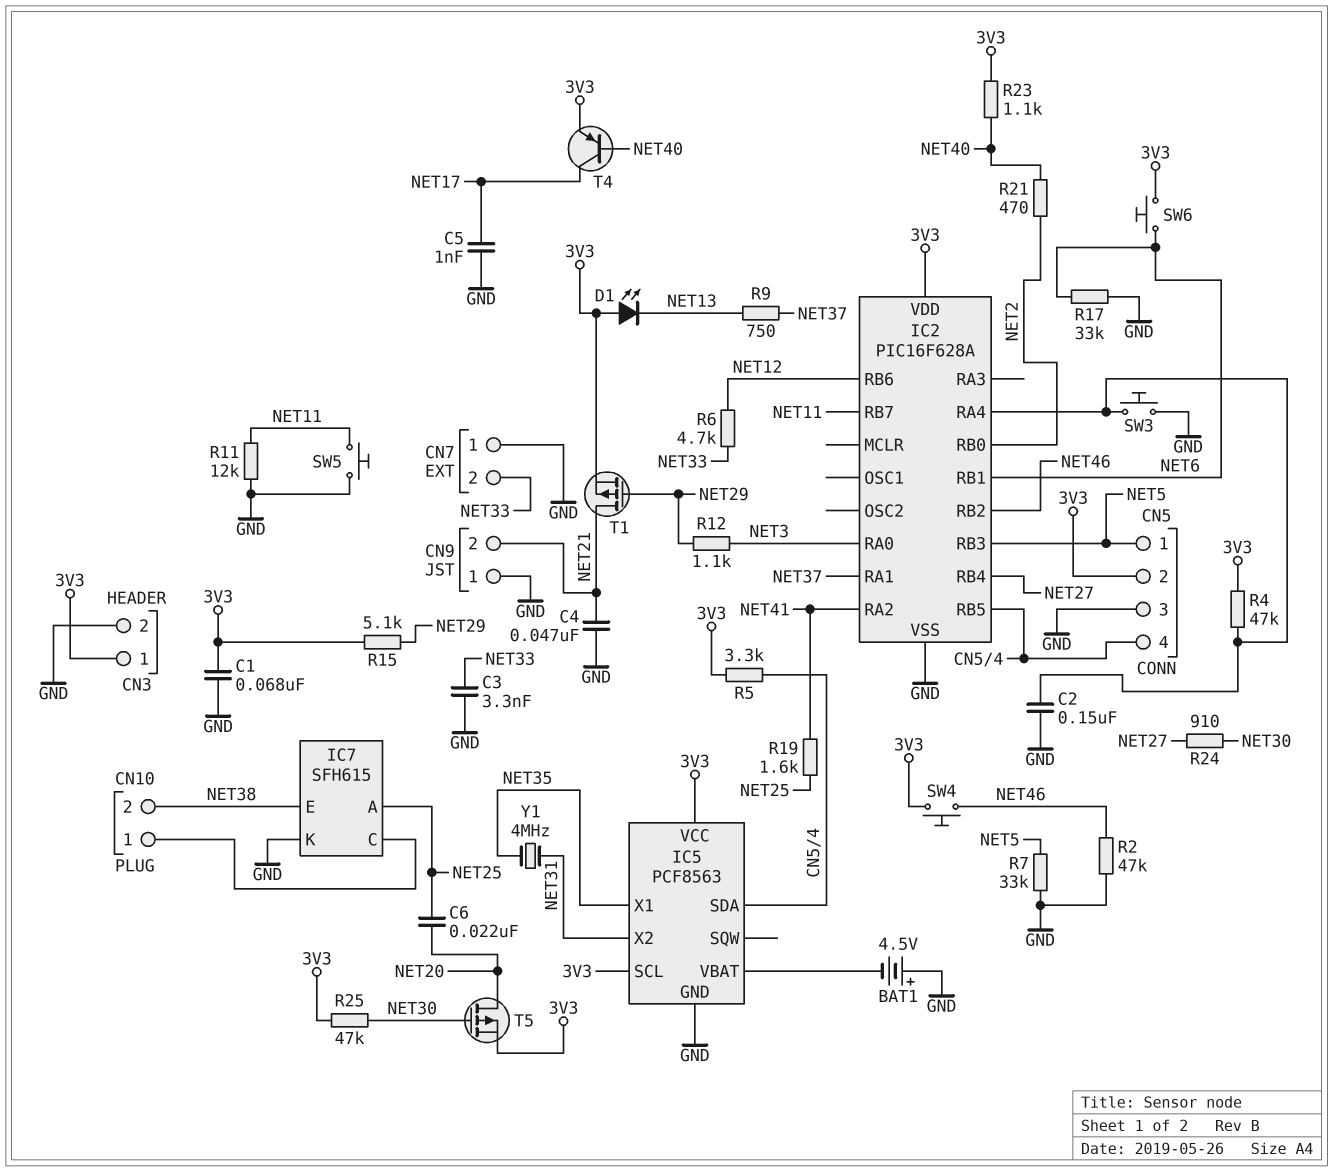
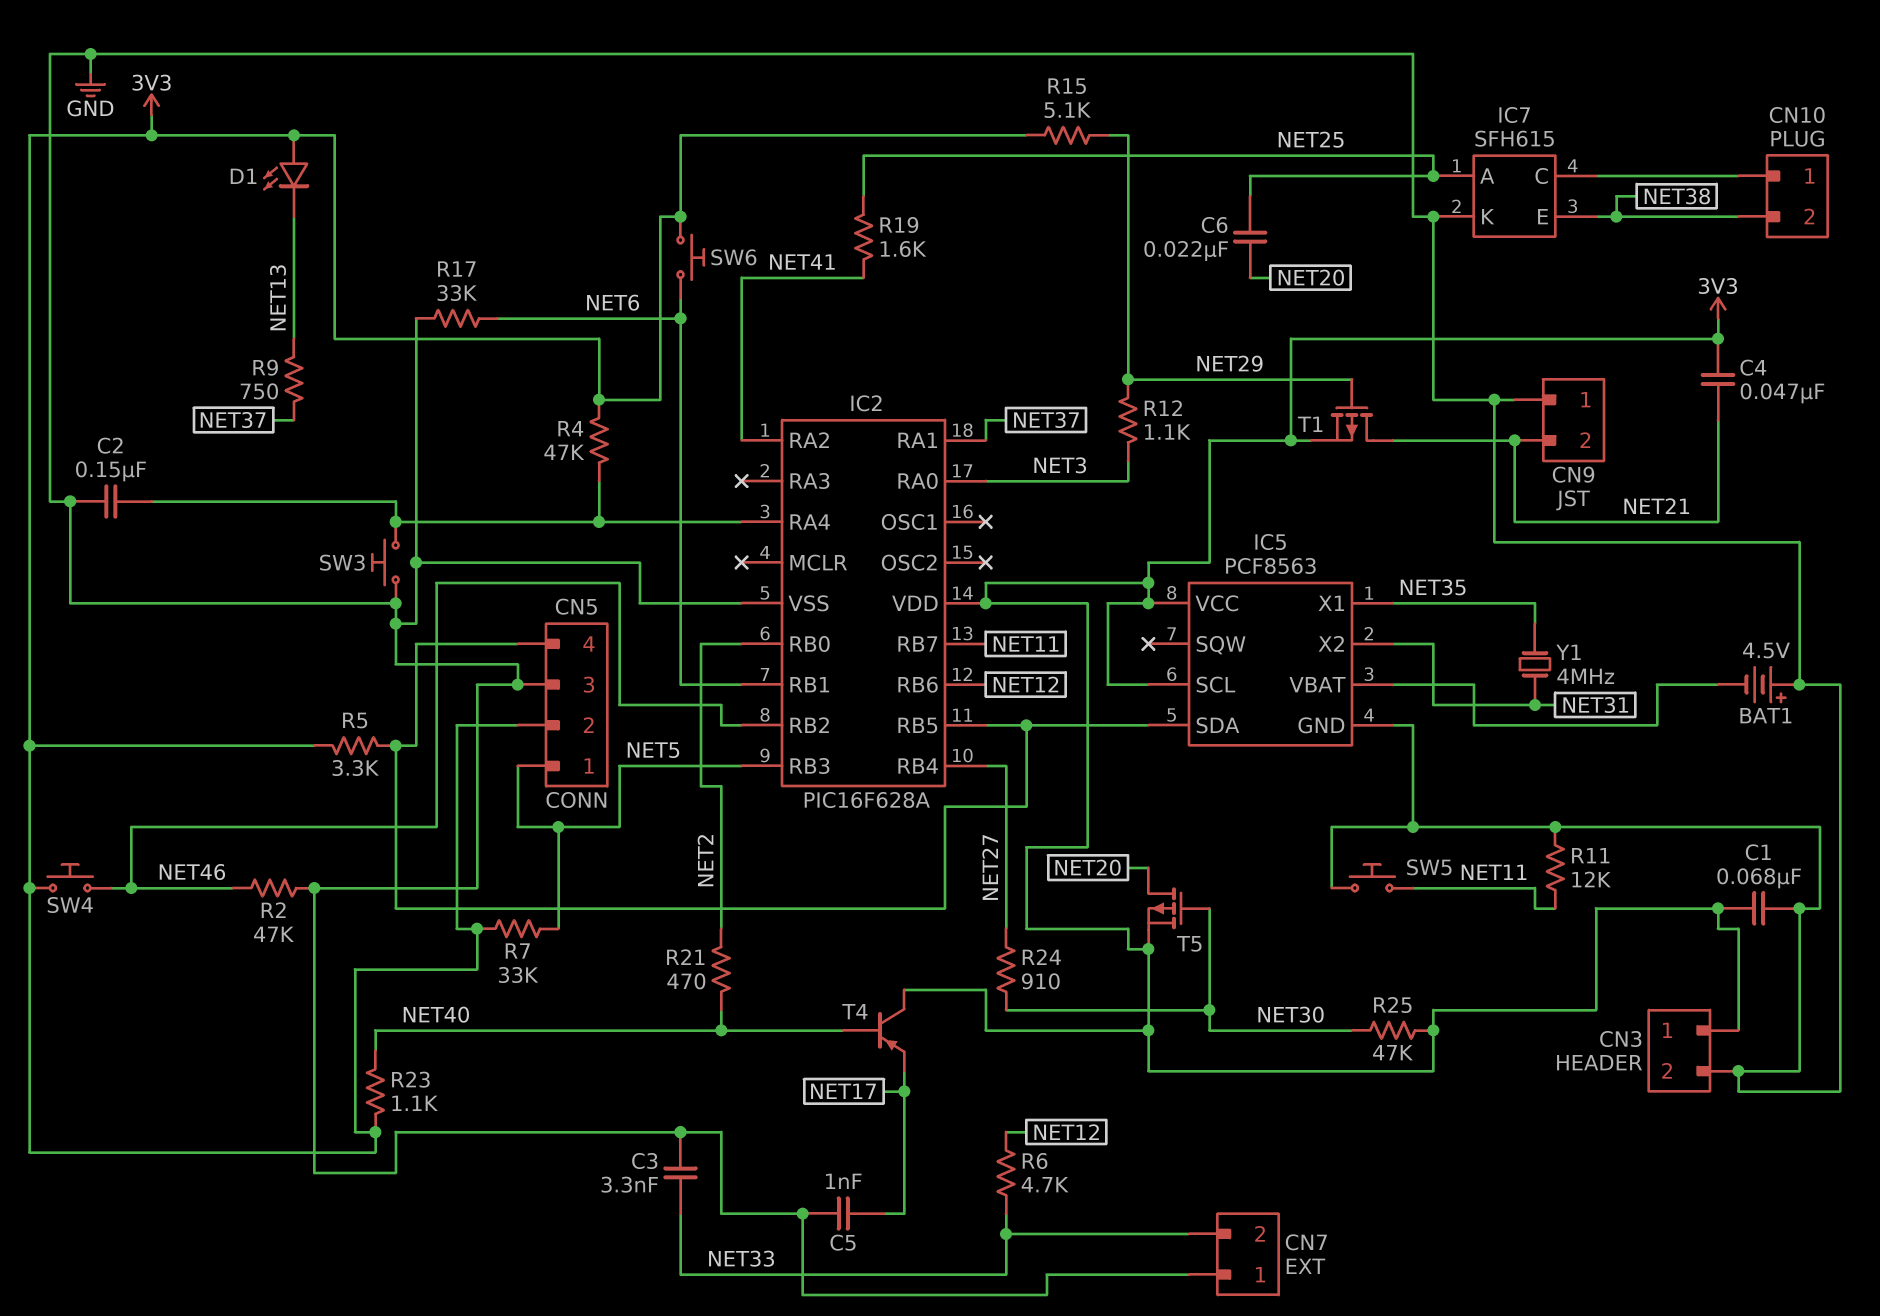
C4: 47nF (GND, NET21) -> 47nF (3V3, NET21)
R7: 33k (GND, NET5) -> 33k (3V3, NET5)
T4: PNP (B NET40, C NET17, E 3V3) -> PNP (B NET40, C 3V3, E NET17)

